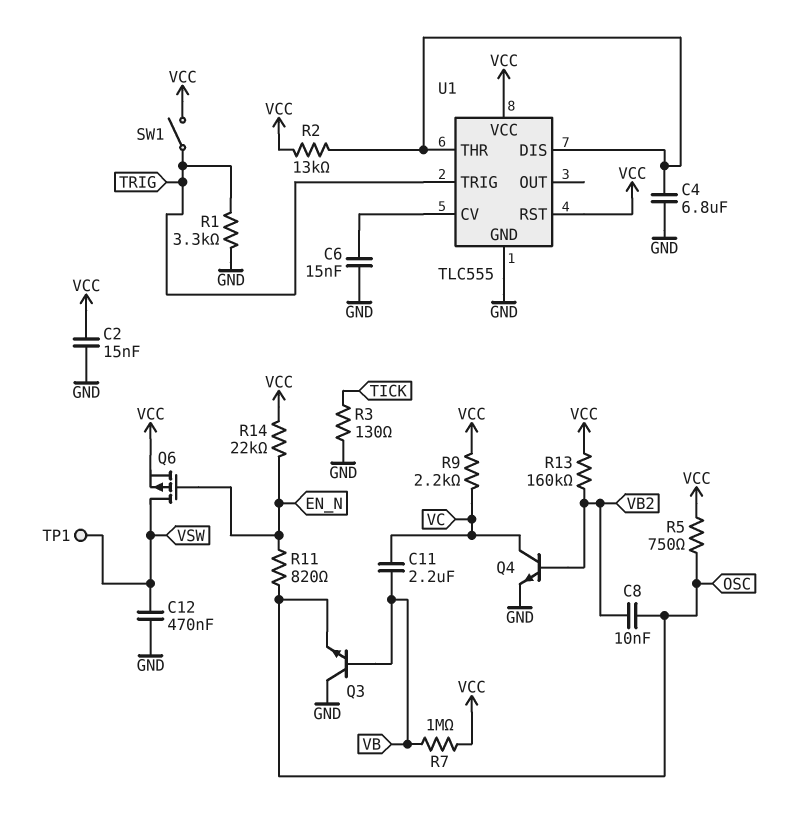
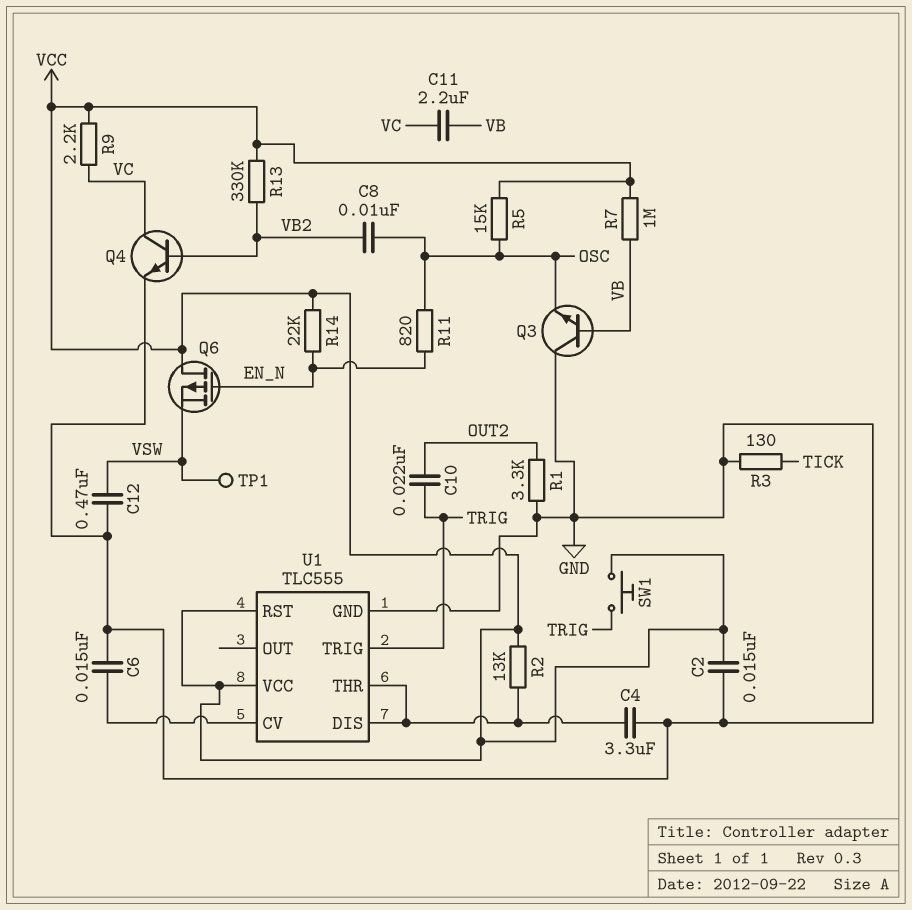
C4: 6.8uF (GND, U1/DIS) -> 3.3uF (GND, U1/DIS)
C10: none -> 22nF (OUT2, TRIG)
Q6: PMOS (G EN_N, D VSW, S VCC) -> PMOS (G EN_N, D VCC, S VSW)
R1: 3.3k (GND, TRIG) -> 3.3k (GND, OUT2)
R5: 750 (OSC, VCC) -> 15k (OSC, VCC)
R13: 160k (VB2, VCC) -> 330k (VB2, VCC)
SW1: switch (TRIG, VCC) -> button (TRIG, VCC)

